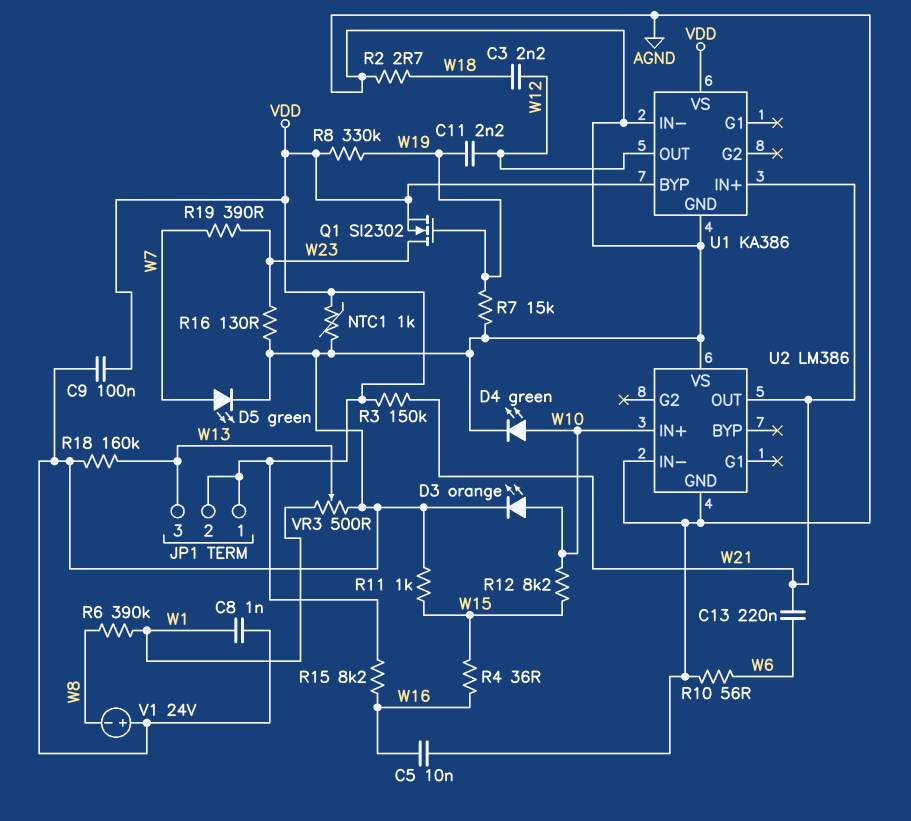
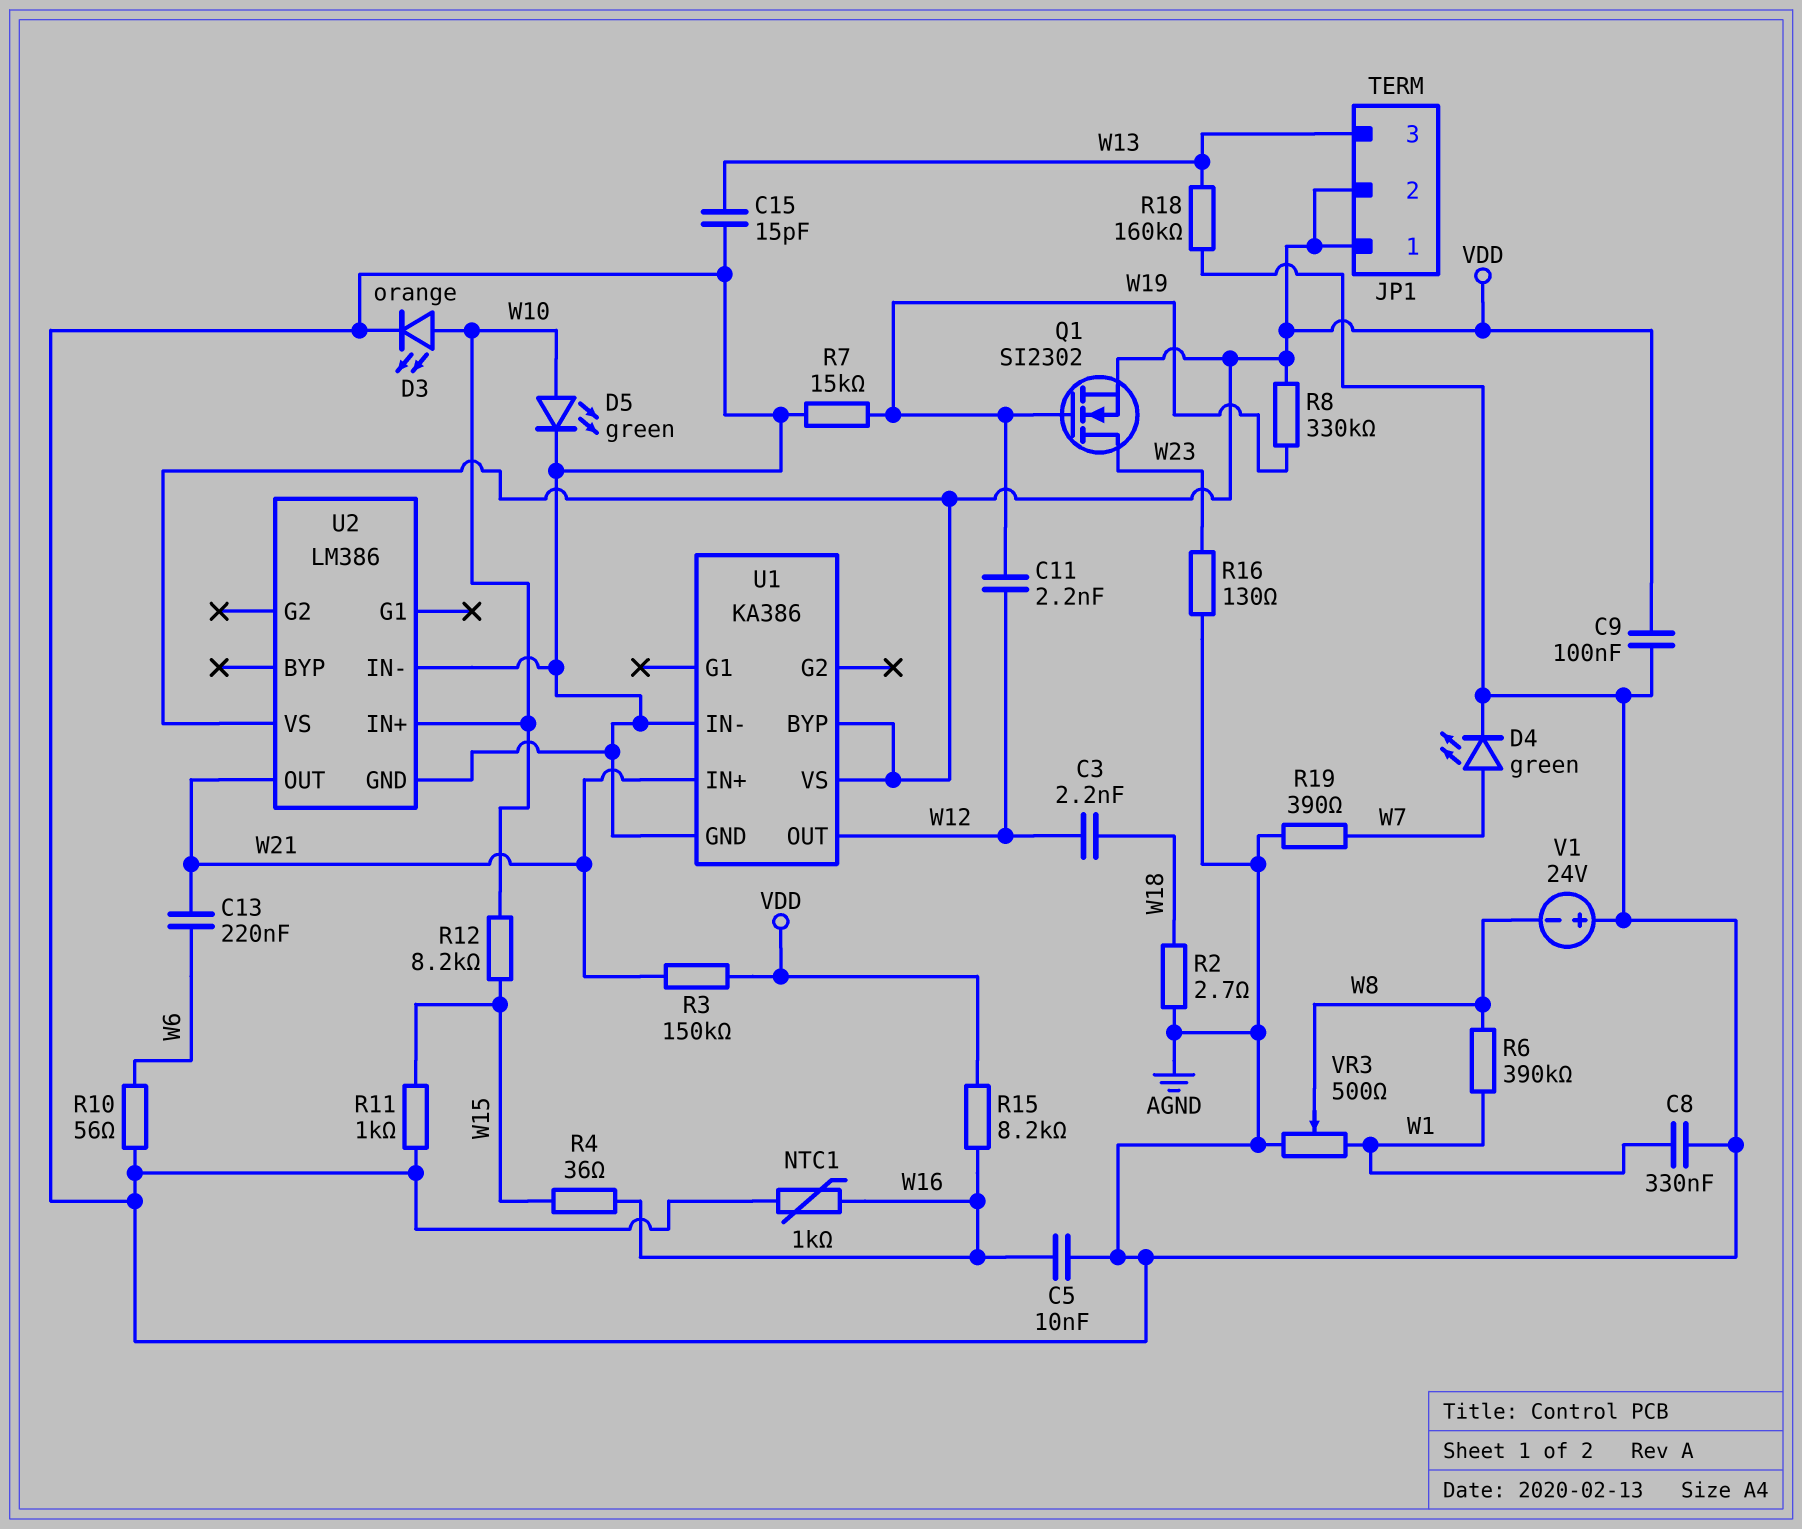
C8: 1nF (AGND, W1) -> 330nF (AGND, W1)
C15: none -> 15pF (AGND, W13)
D4: LED green (A W10, K AGND) -> LED green (A W7, K AGND)
D5: LED green (A W7, K AGND) -> LED green (A W10, K AGND)
NTC1: 1k (AGND, VDD) -> 1k (AGND, W16)
R19: 390 (W7, W23) -> 390 (AGND, W7)
U2 pin VS: AGND -> VDD
VR3: 500 (AGND, W1, wiper W13) -> 500 (AGND, W1, wiper W8)

